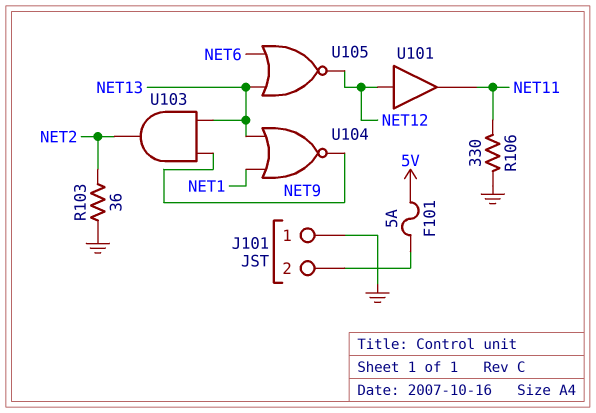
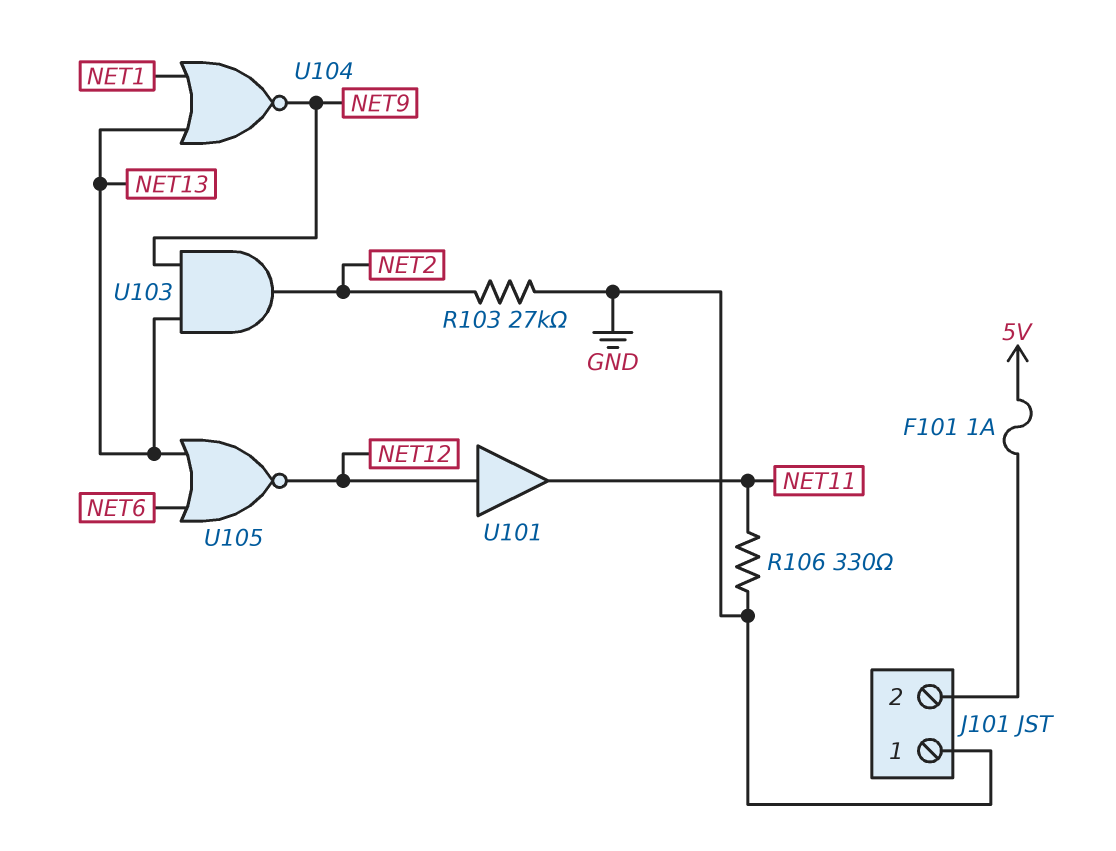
F101: 5A (5V, J101/2) -> 1A (5V, J101/2)
R103: 36 (GND, NET2) -> 27k (GND, NET2)

